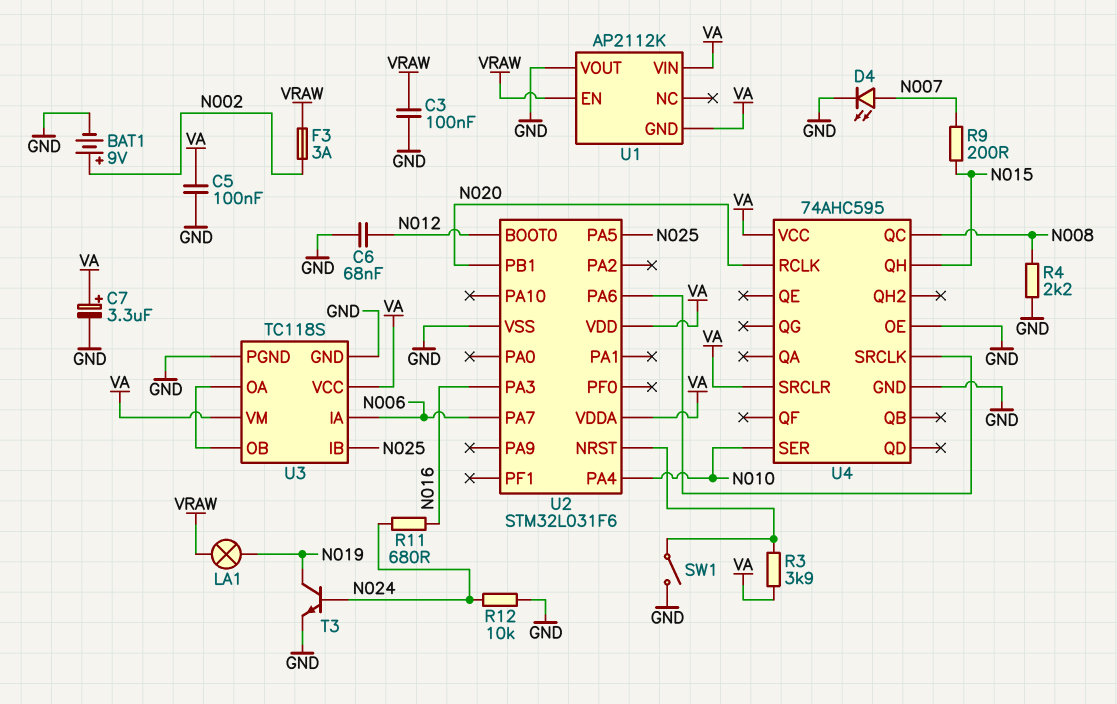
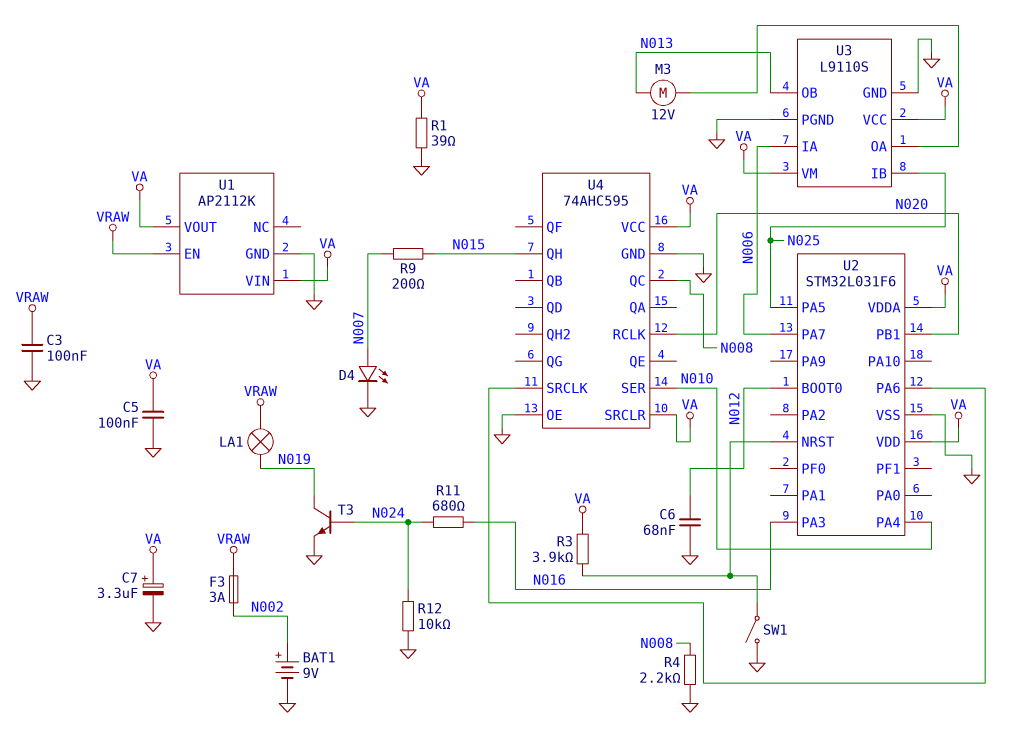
M3: none -> motor 12V (N013, U3/OA)
R1: none -> 39 (GND, VA)
U1 pin GND: VA -> GND
U1 pin VOUT: GND -> VA
U3: TC118S -> L9110S
U3 pin OB: U3/OA -> N013

